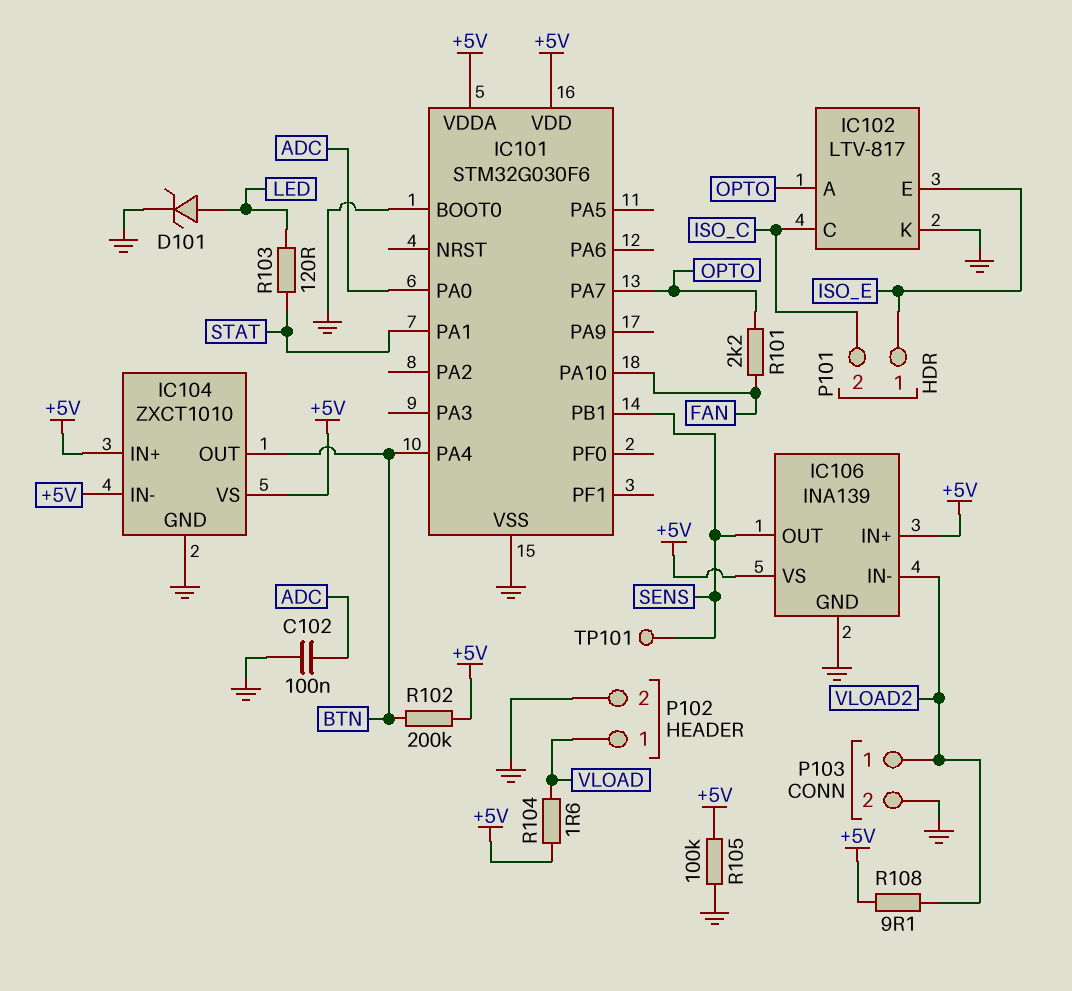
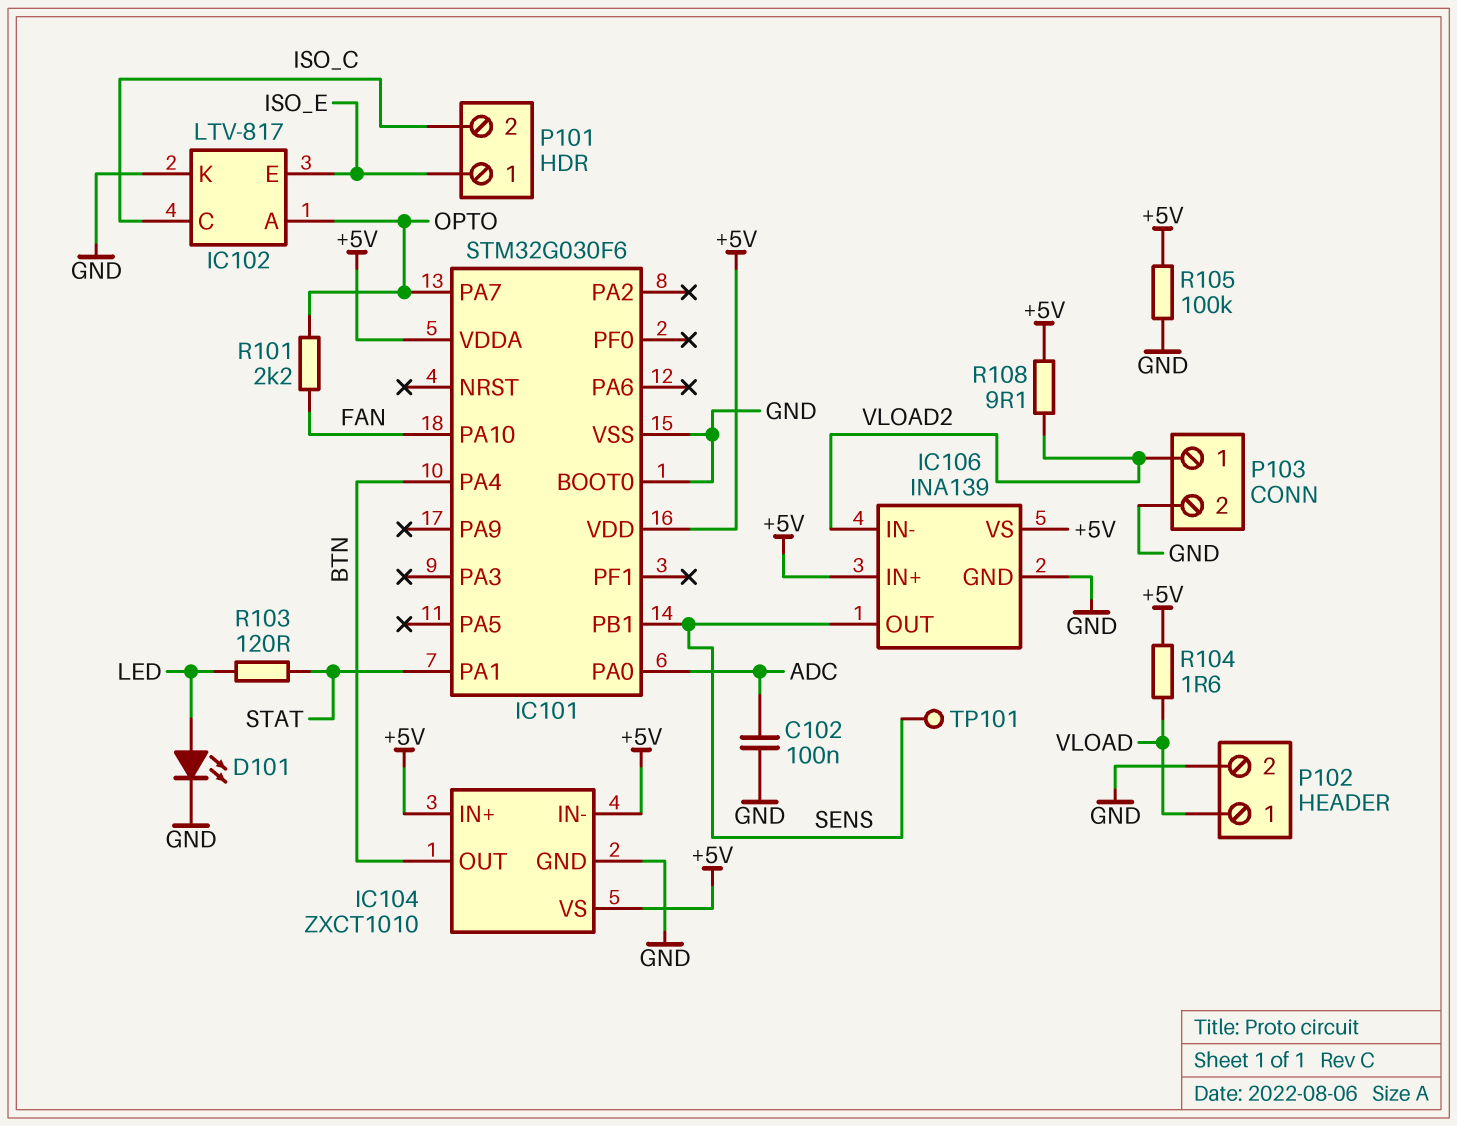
D101: zener (A LED, K GND) -> LED (A LED, K GND)
R102: 200k (+5V, BTN) -> none

